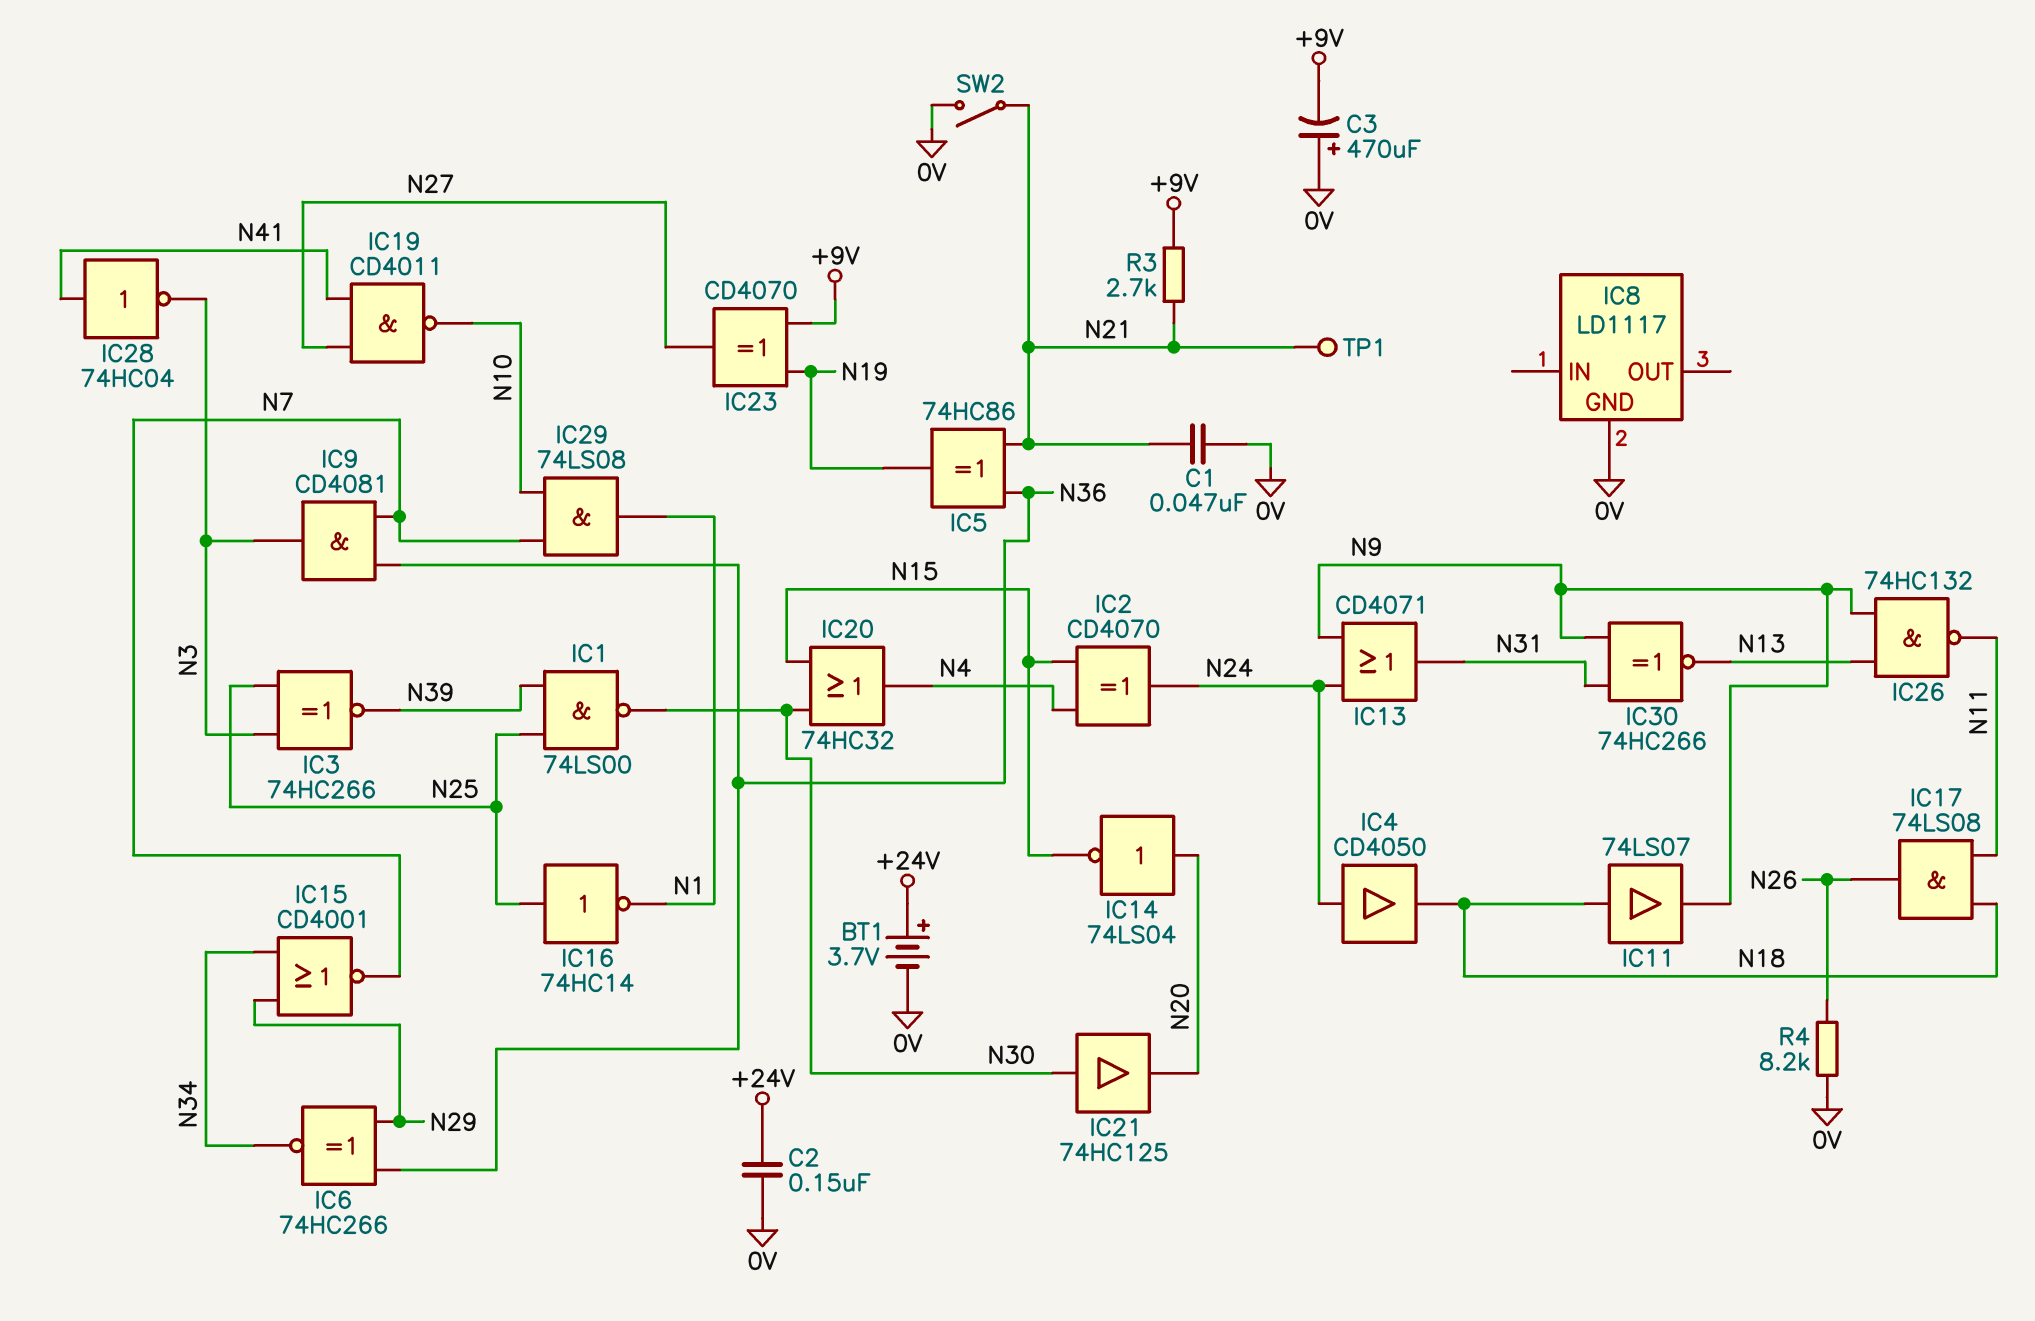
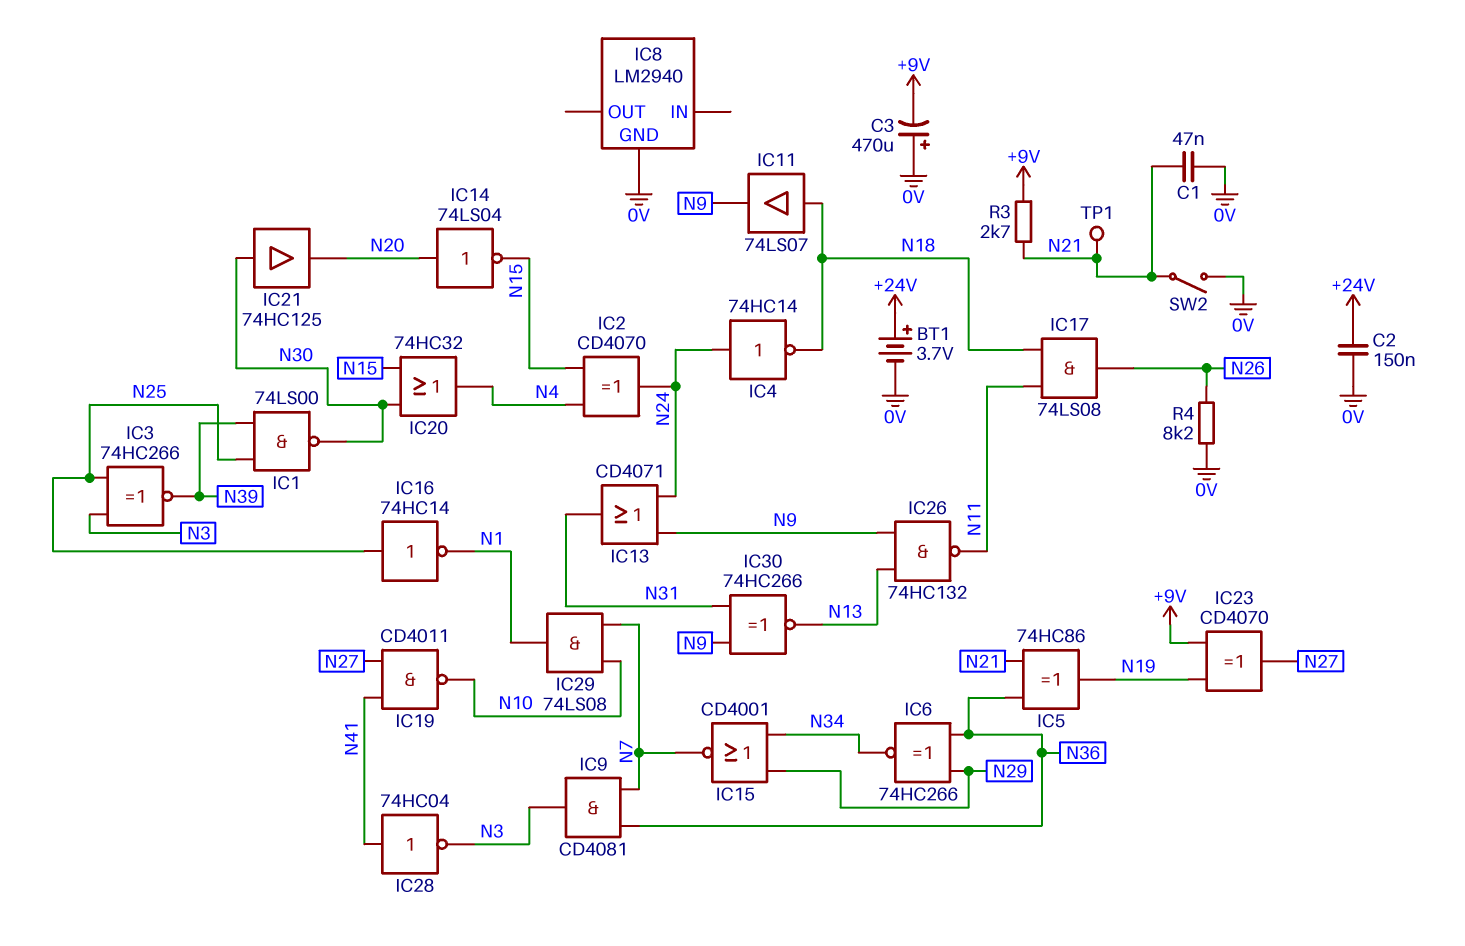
IC4: buffer CD4050 (in N24, out N18) -> NOT 74HC14 (in N24, out N18)
IC8: LD1117 -> LM2940

